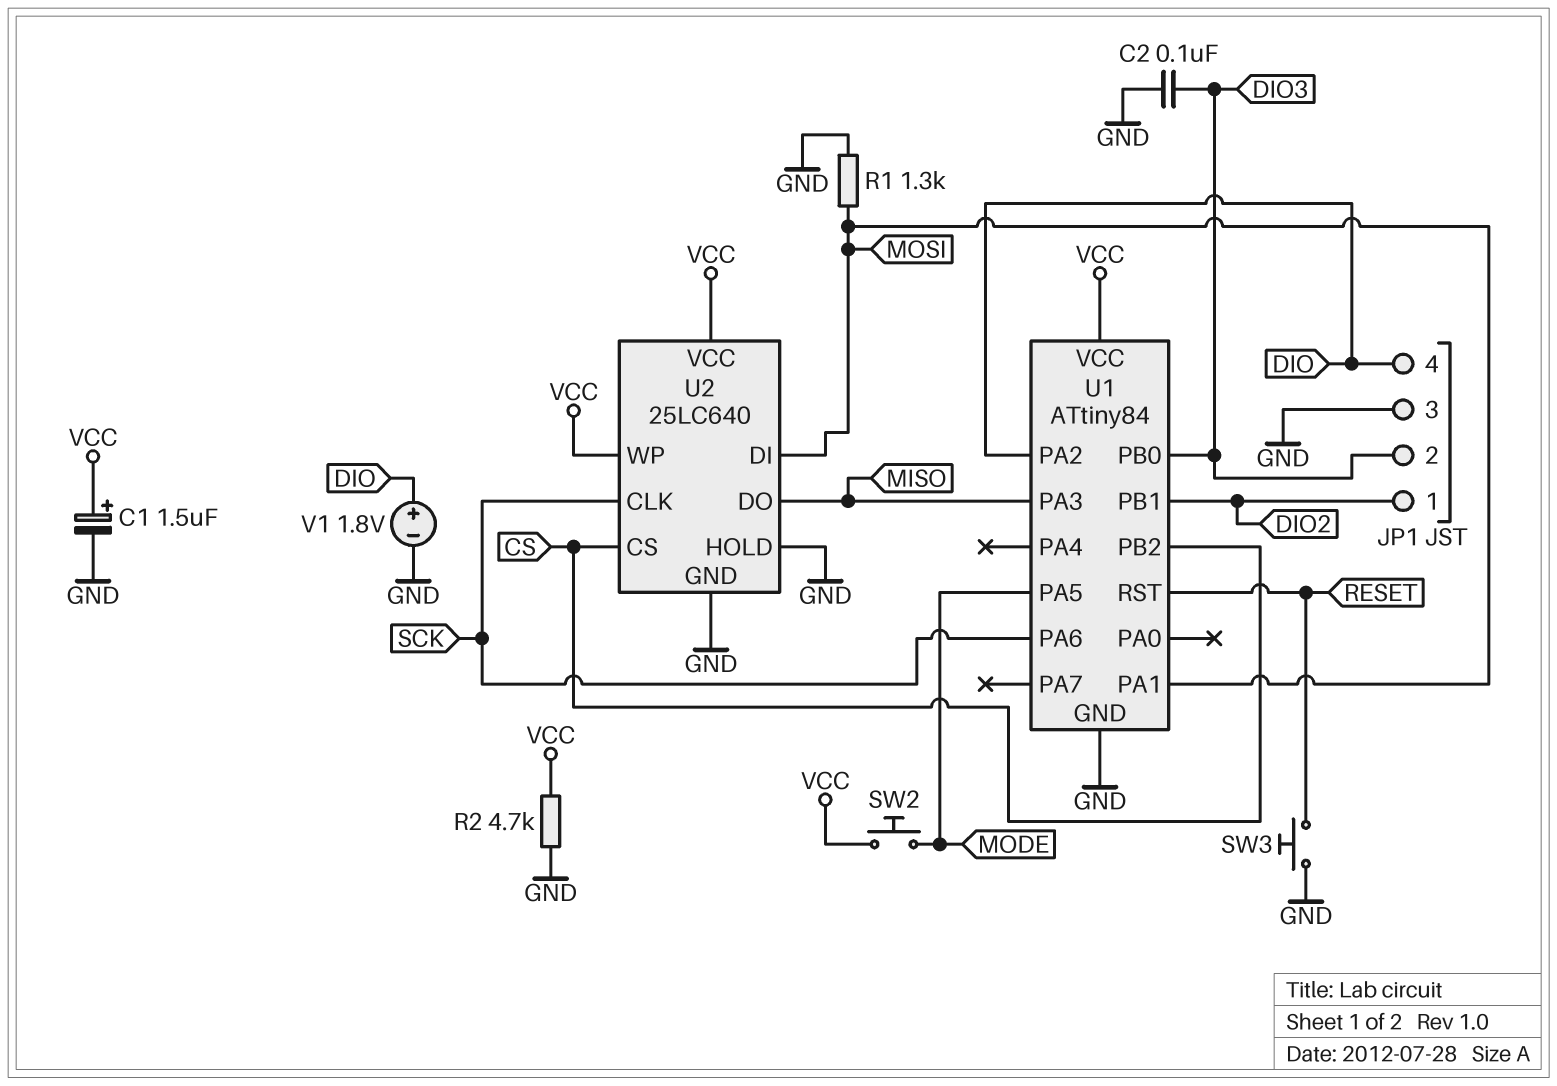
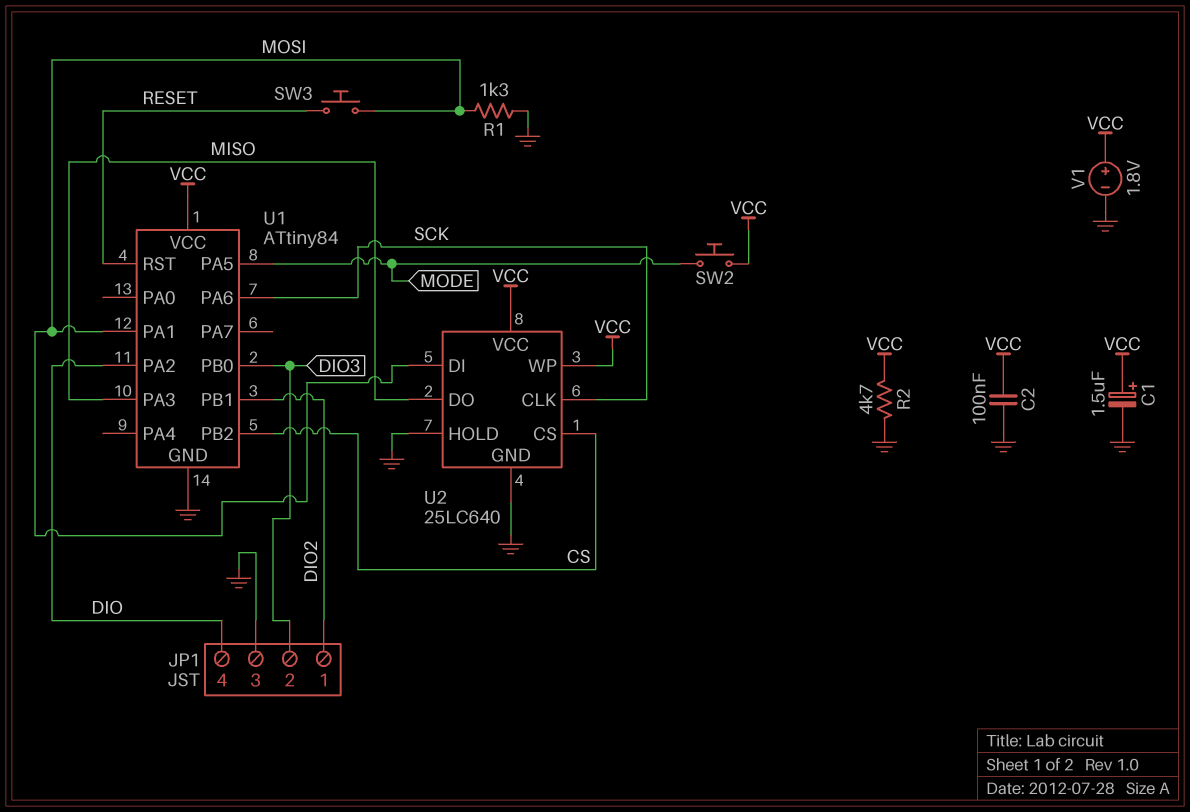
C2: 100nF (DIO3, GND) -> 100nF (GND, VCC)
SW3: button (GND, RESET) -> button (MOSI, RESET)
V1: 1.8V (plus DIO, minus GND) -> 1.8V (plus VCC, minus GND)

